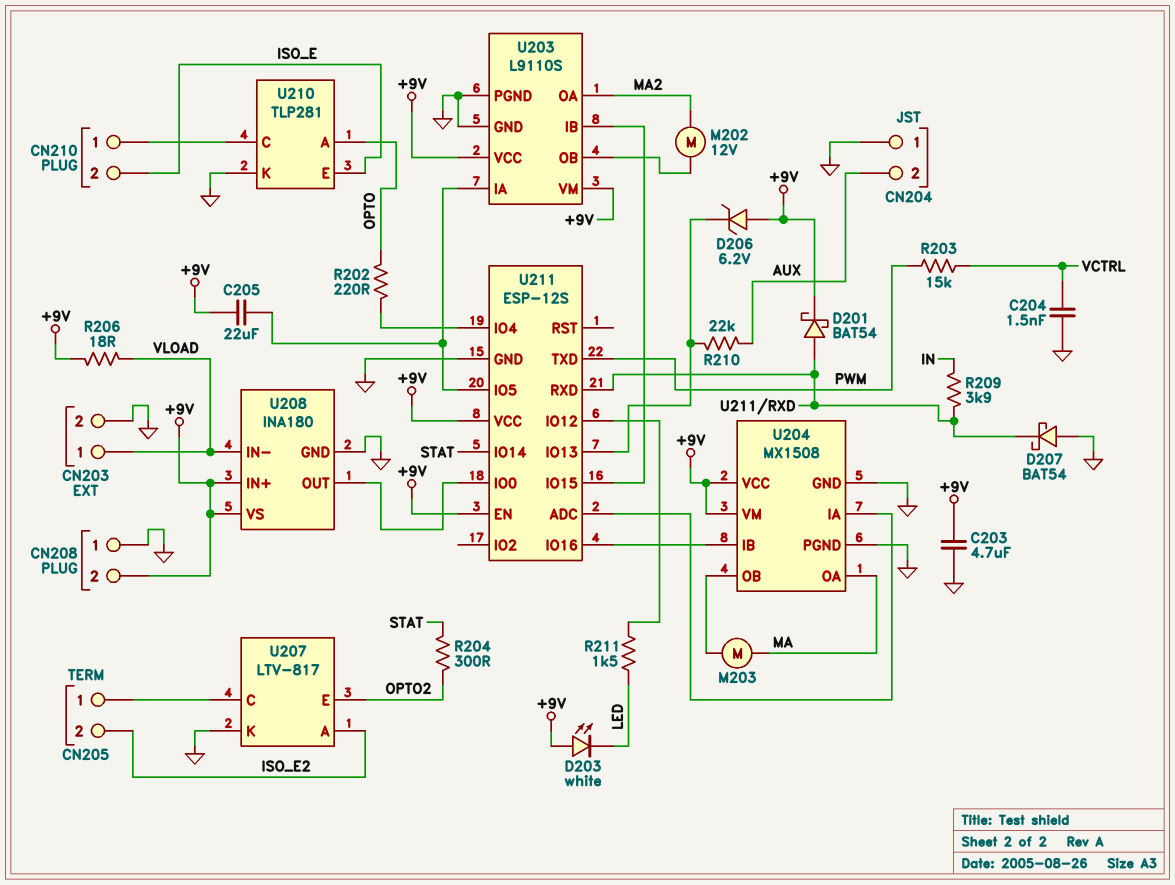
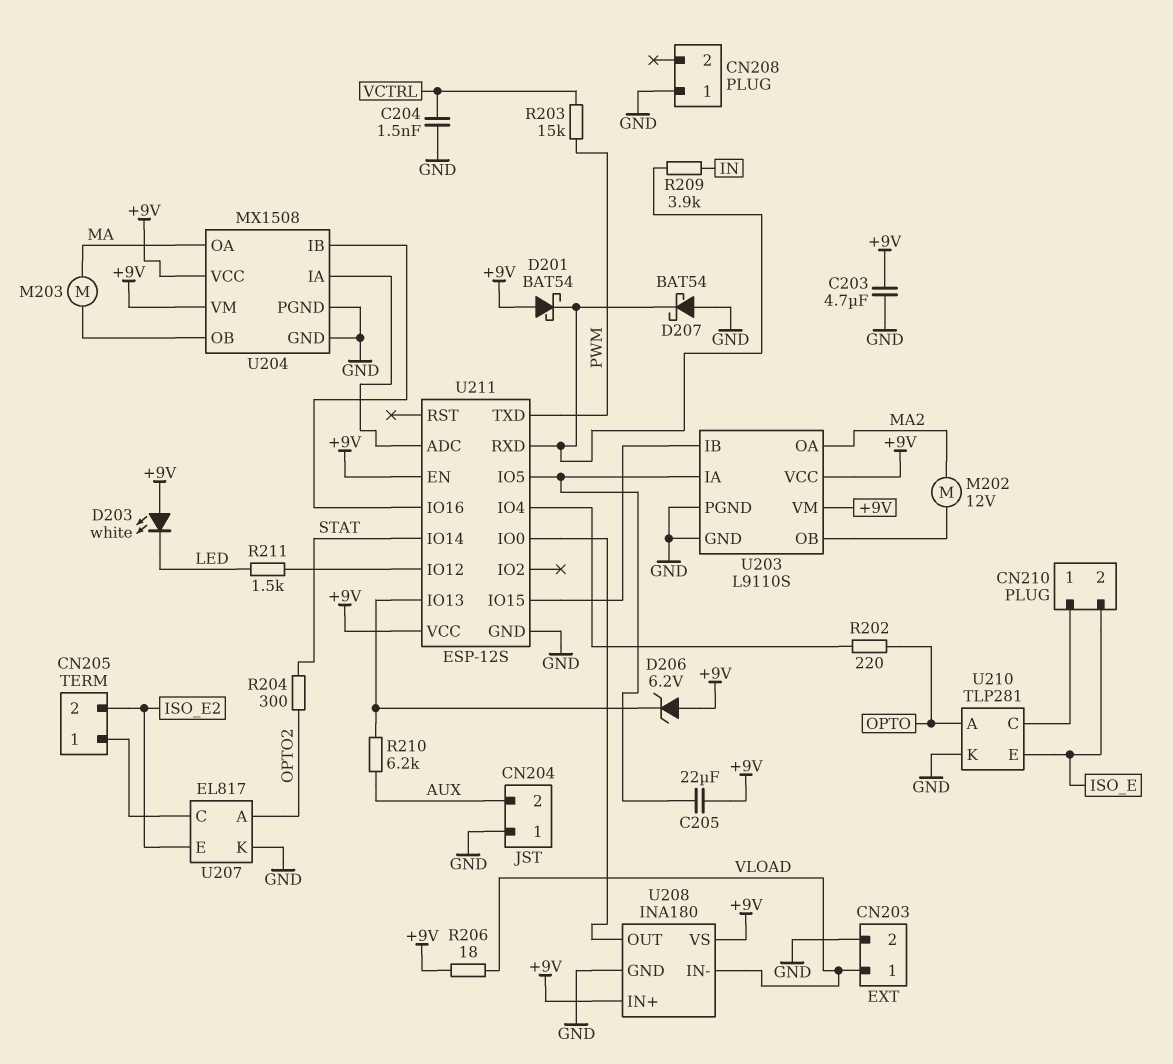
CN208 pin 2: +9V -> none
D201: schottky BAT54 (A U211/RXD, K +9V) -> schottky BAT54 (A +9V, K U211/RXD)
R210: 22k (AUX, U211/IO13) -> 6.2k (AUX, U211/IO13)
U207: LTV-817 -> EL817
U207 pin A: ISO_E2 -> OPTO2
U207 pin E: OPTO2 -> ISO_E2

